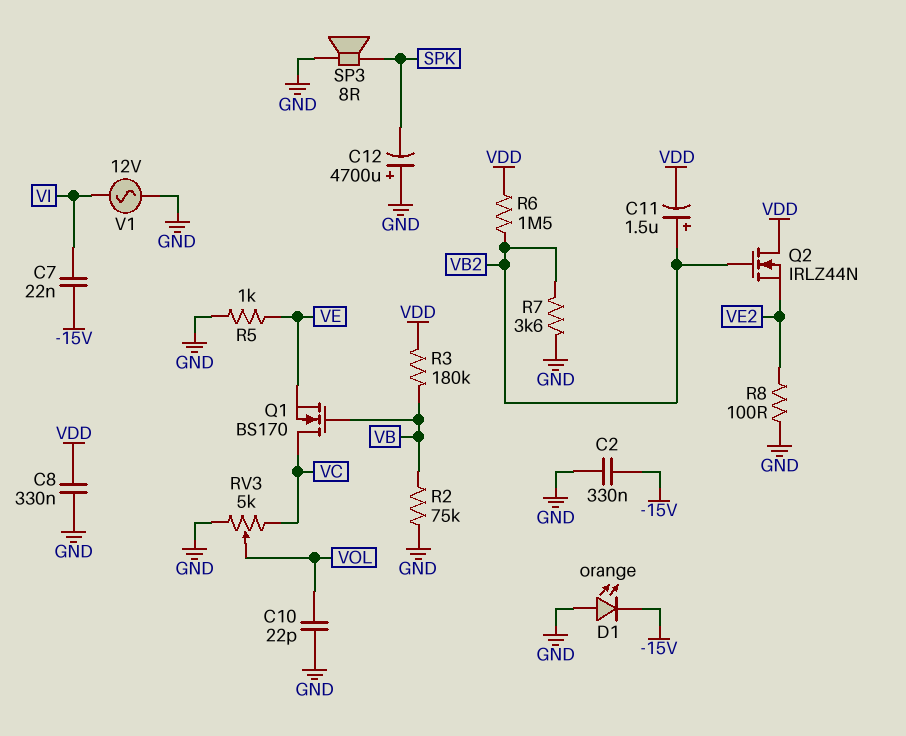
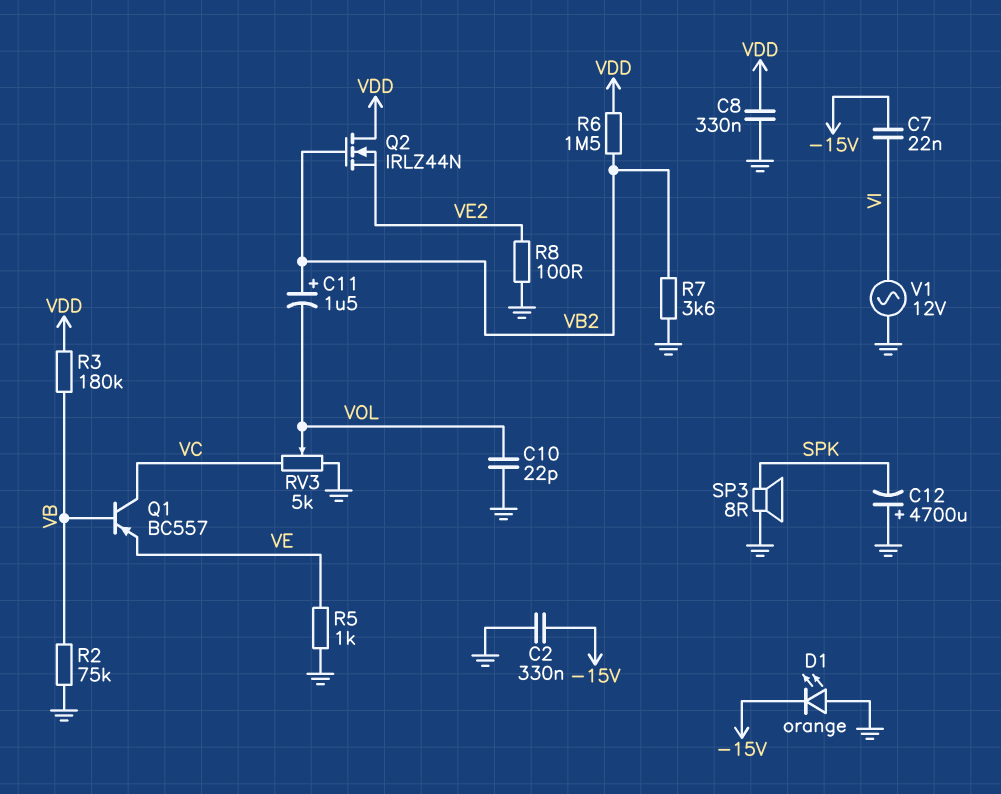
C11: 1.5uF (plus VB2, minus VDD) -> 1.5uF (plus VB2, minus VOL)
Q1: NMOS BS170 (G VB, D VC, S VE) -> PNP BC557 (B VB, C VC, E VE)

